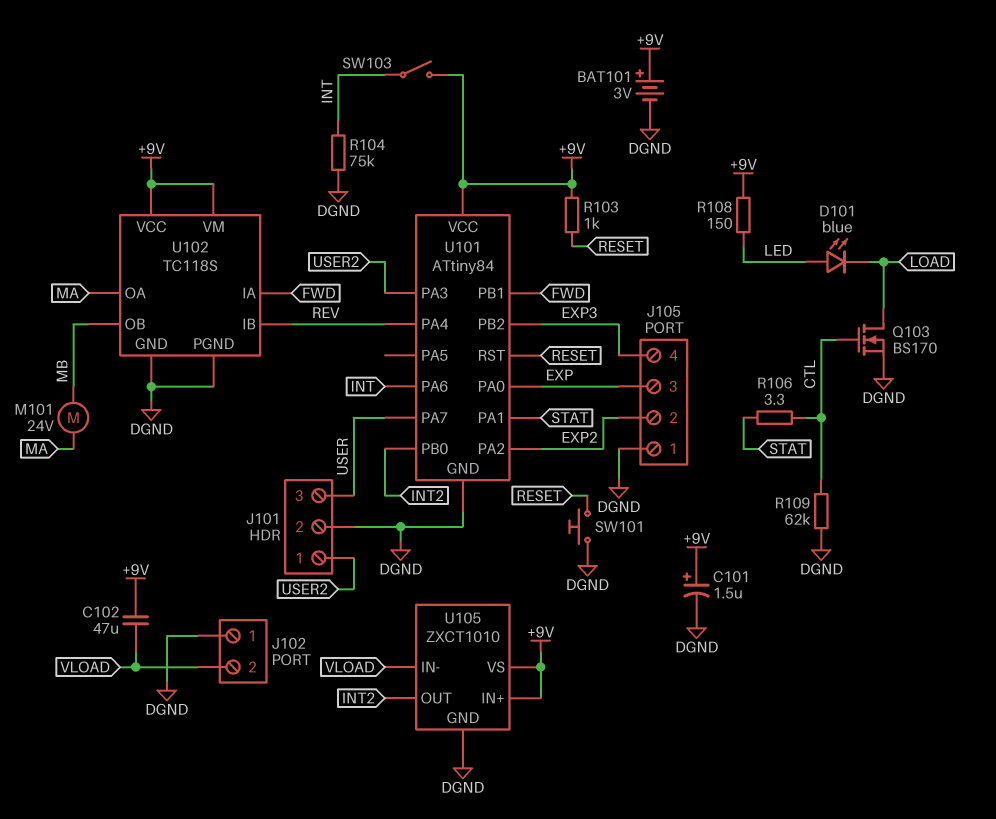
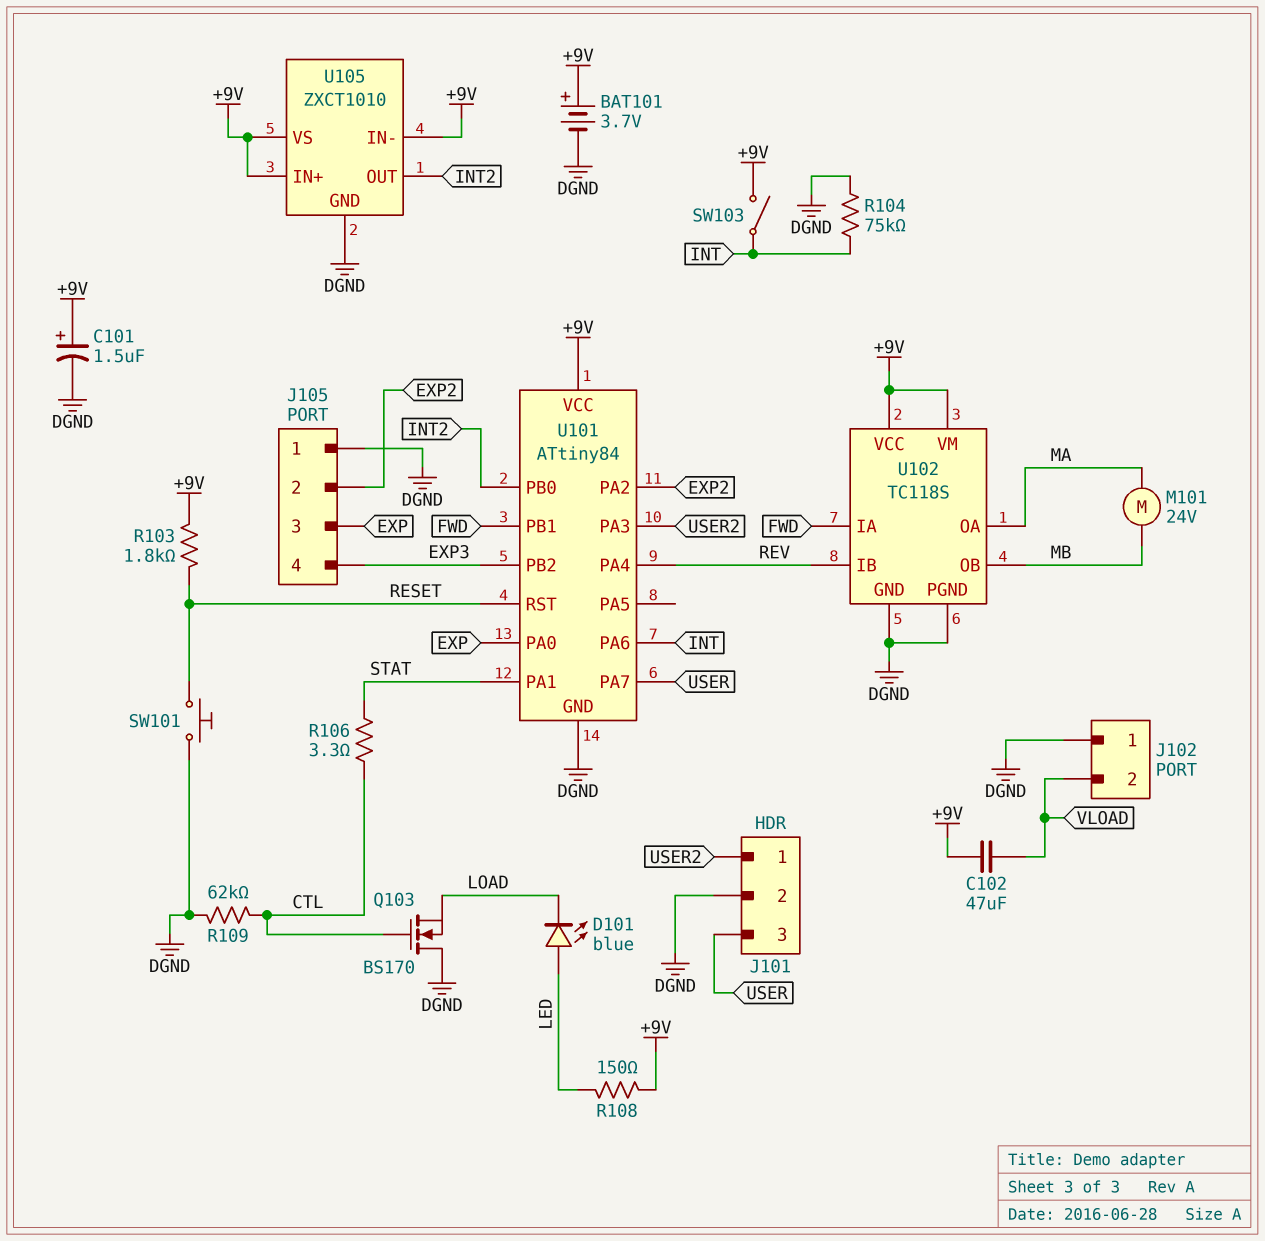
BAT101: 3V (plus +9V, minus DGND) -> 3.7V (plus +9V, minus DGND)
Q103: NMOS BS170 (G CTL, D LOAD, S DGND) -> NMOS BS170 (G CTL, D DGND, S LOAD)
R103: 1k (+9V, RESET) -> 1.8k (+9V, RESET)
U105 pin IN-: VLOAD -> +9V

